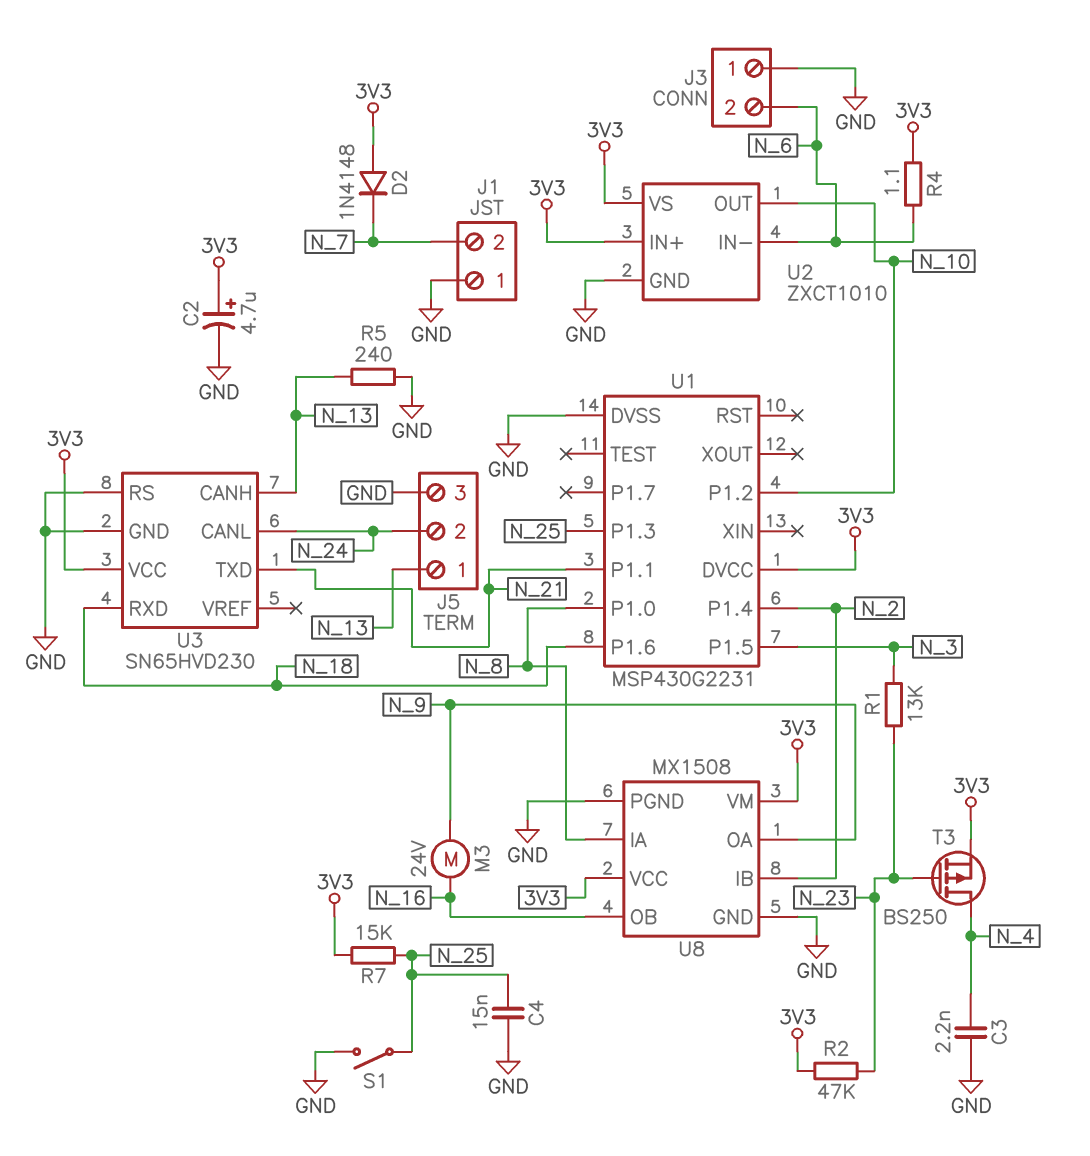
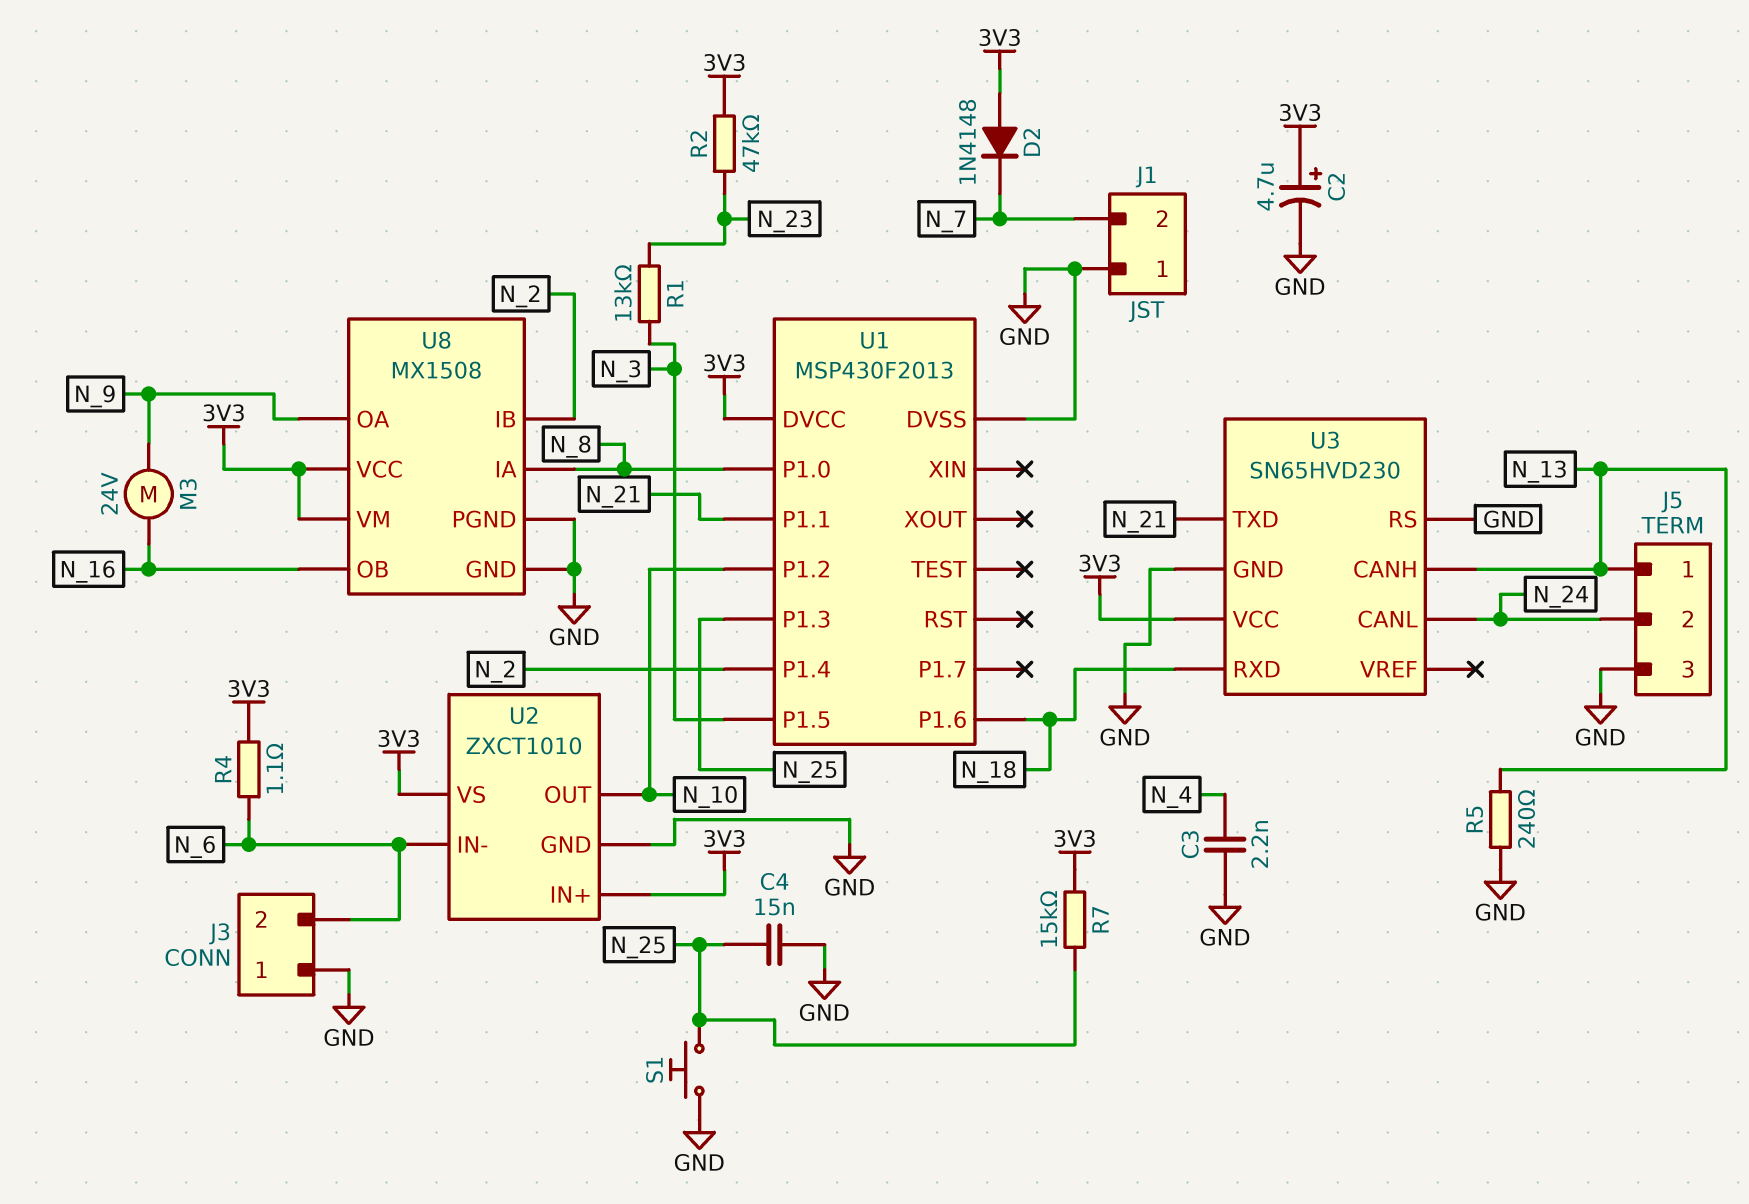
S1: switch (GND, N_25) -> button (GND, N_25)
T3: PMOS BS250 (G N_23, D N_4, S 3V3) -> none
U1: MSP430G2231 -> MSP430F2013

